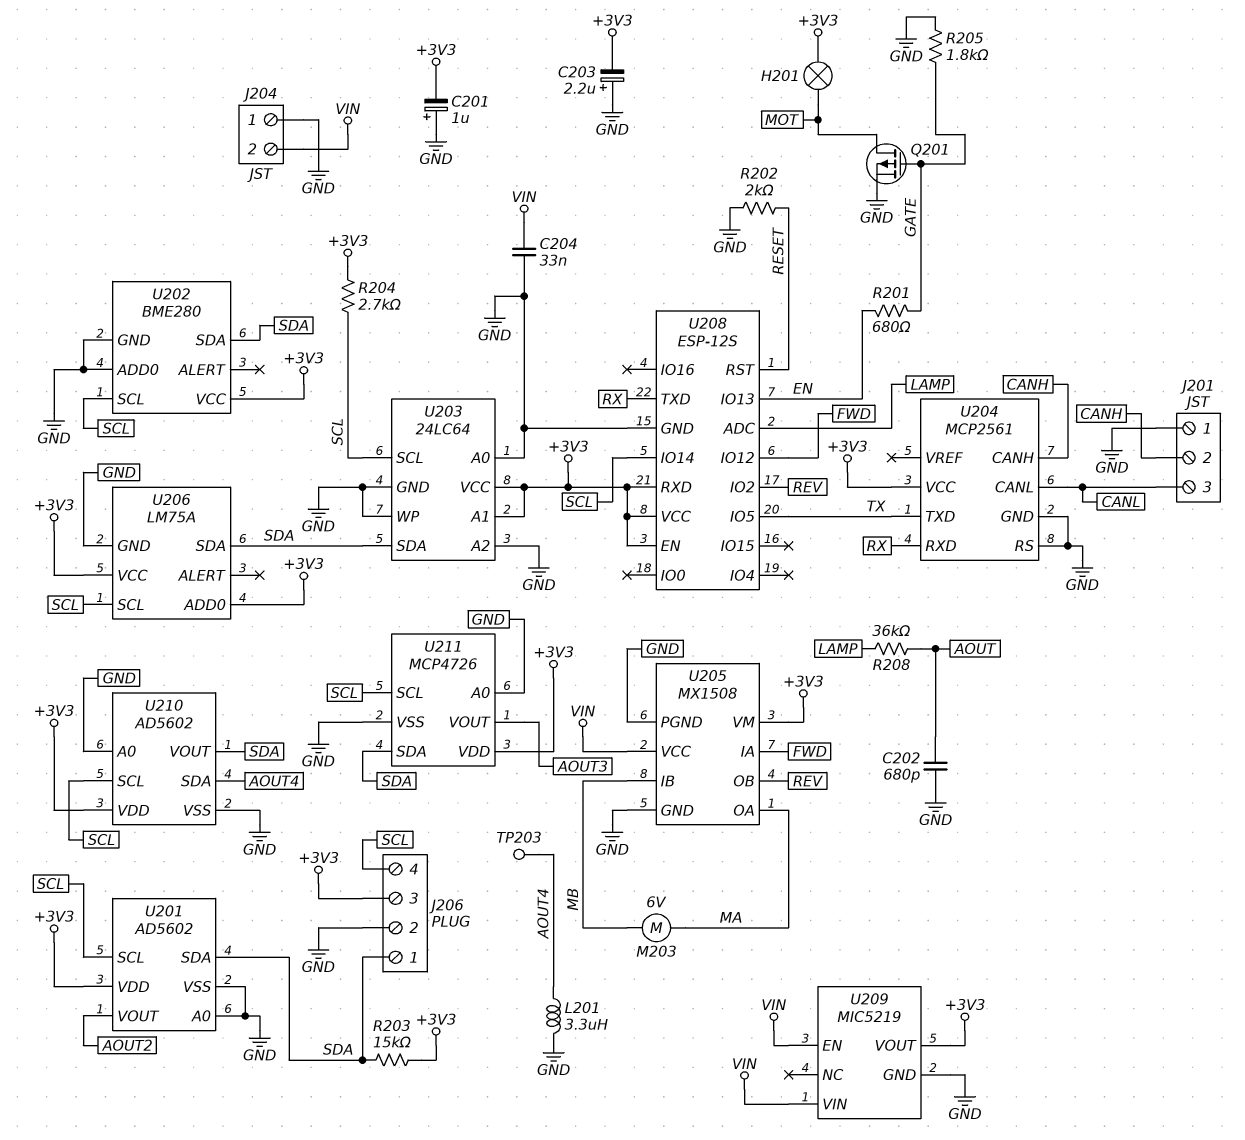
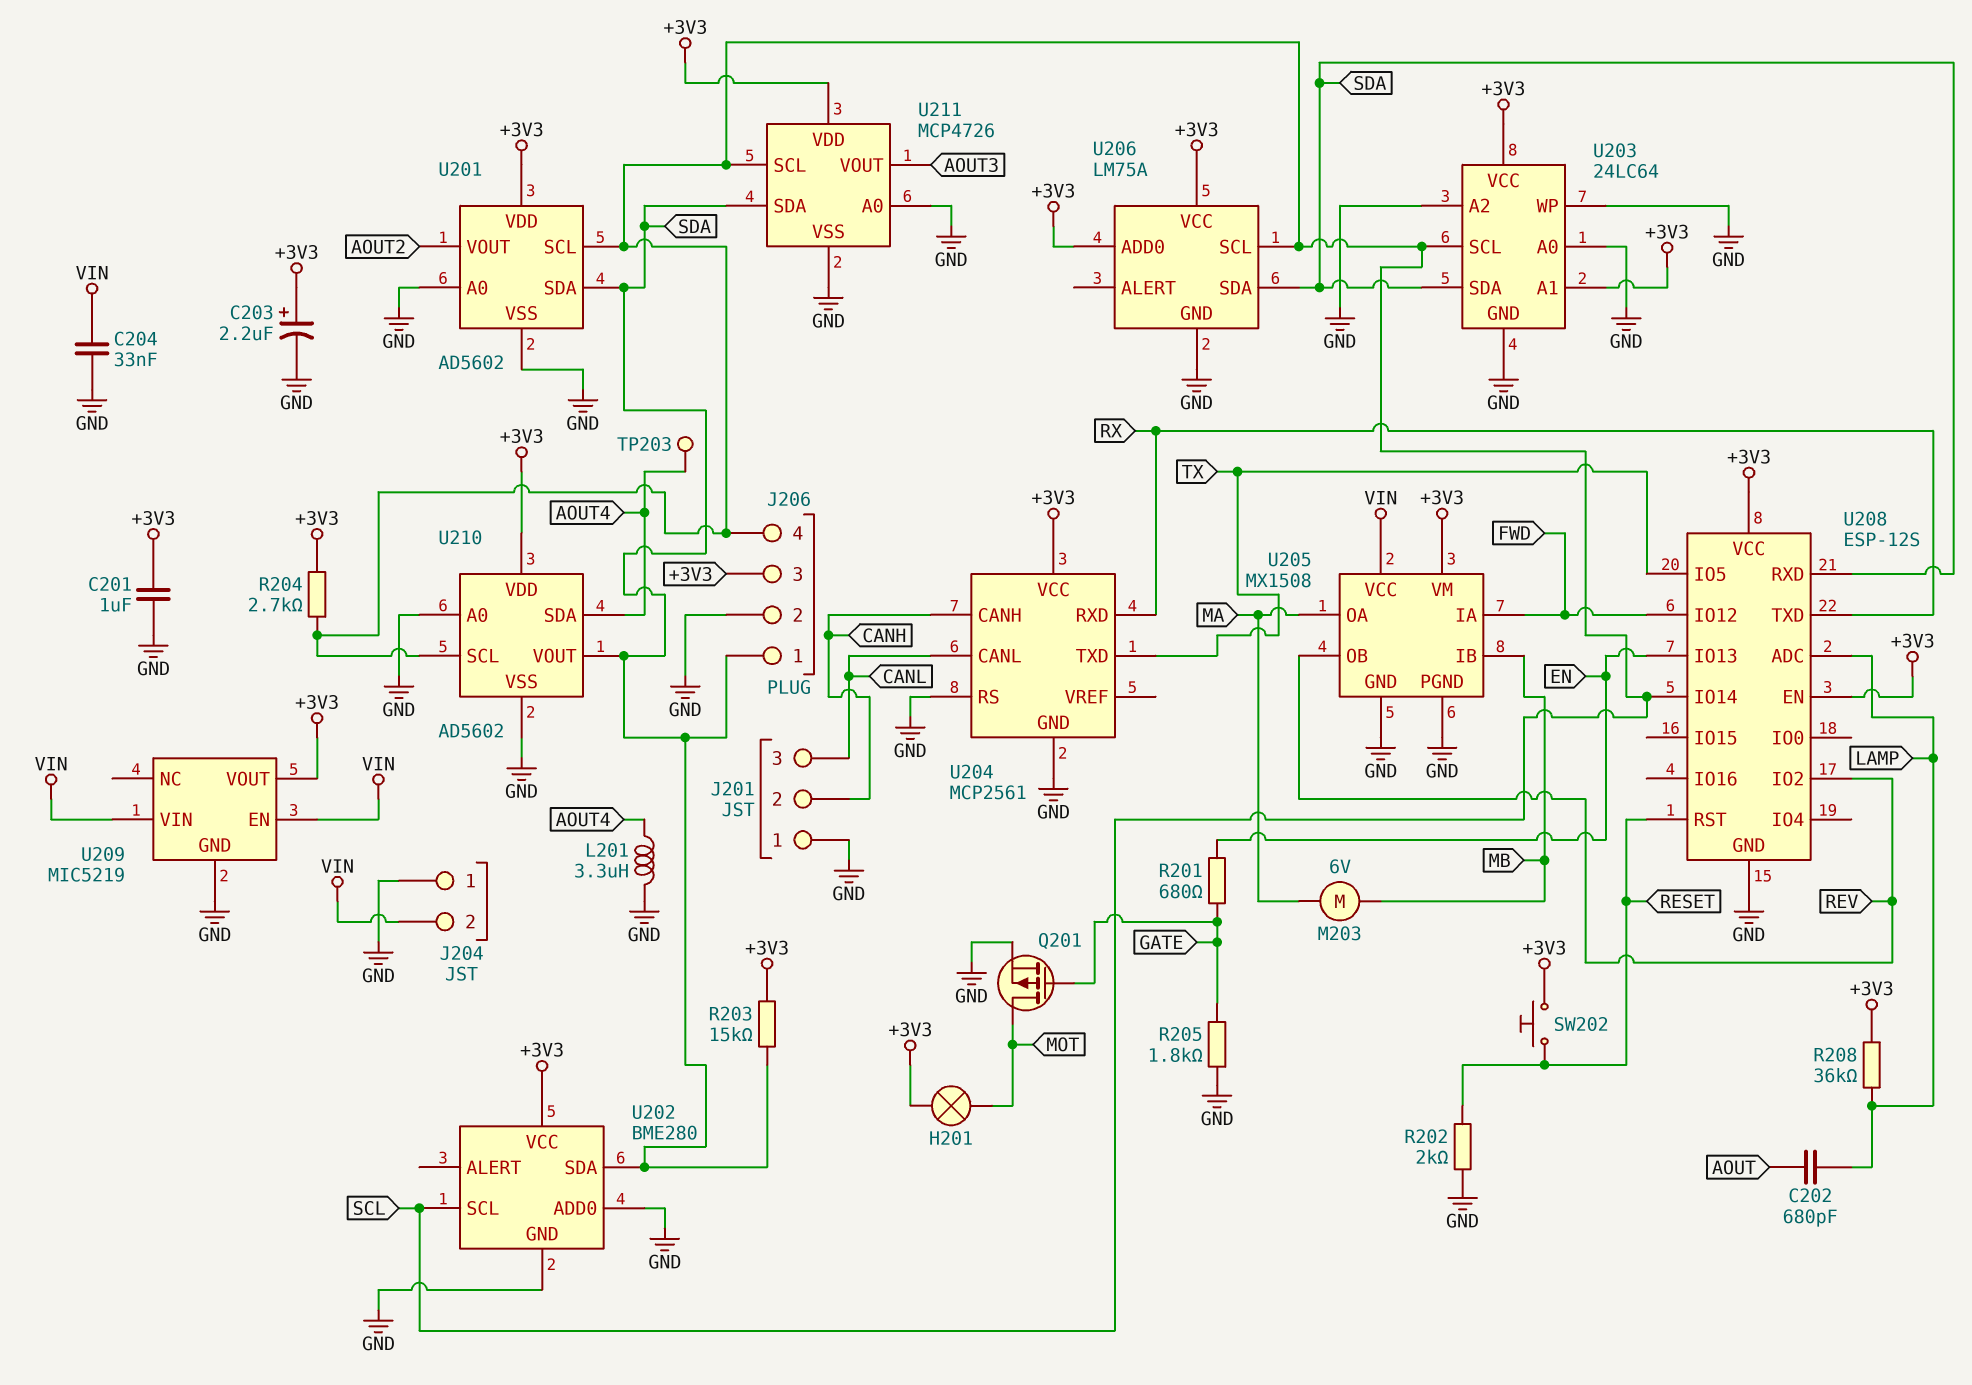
C201: 1uF (plus GND, minus +3V3) -> 1uF (+3V3, GND)
C202: 680pF (AOUT, GND) -> 680pF (AOUT, LAMP)
C203: 2.2uF (plus GND, minus +3V3) -> 2.2uF (plus +3V3, minus GND)
R208: 36k (AOUT, LAMP) -> 36k (+3V3, LAMP)
SW202: none -> button (+3V3, RESET)
U208 pin RXD: +3V3 -> SDA

